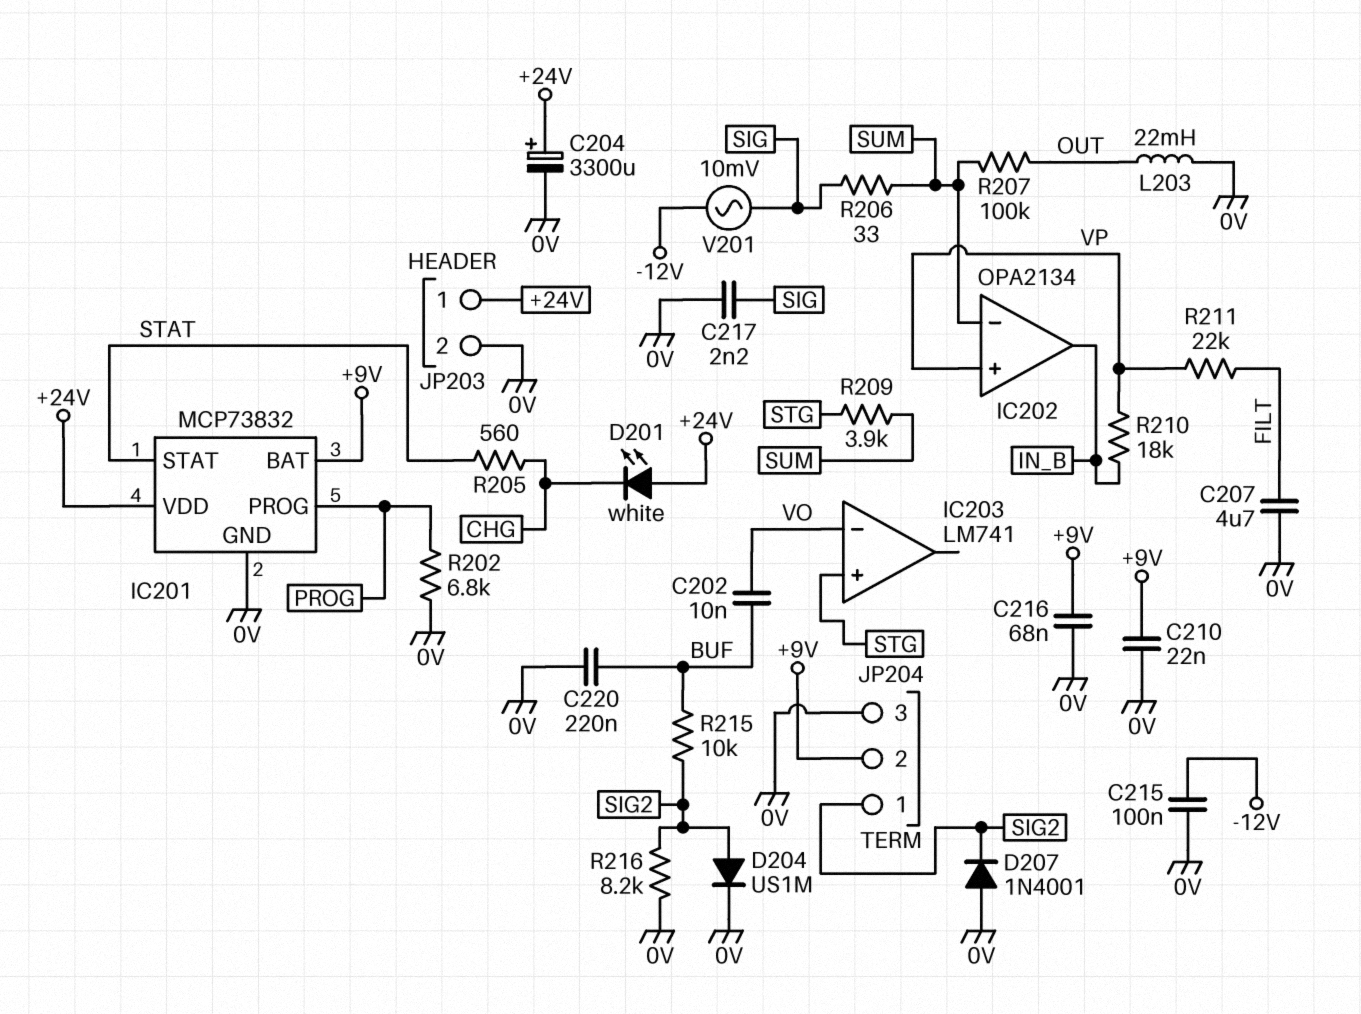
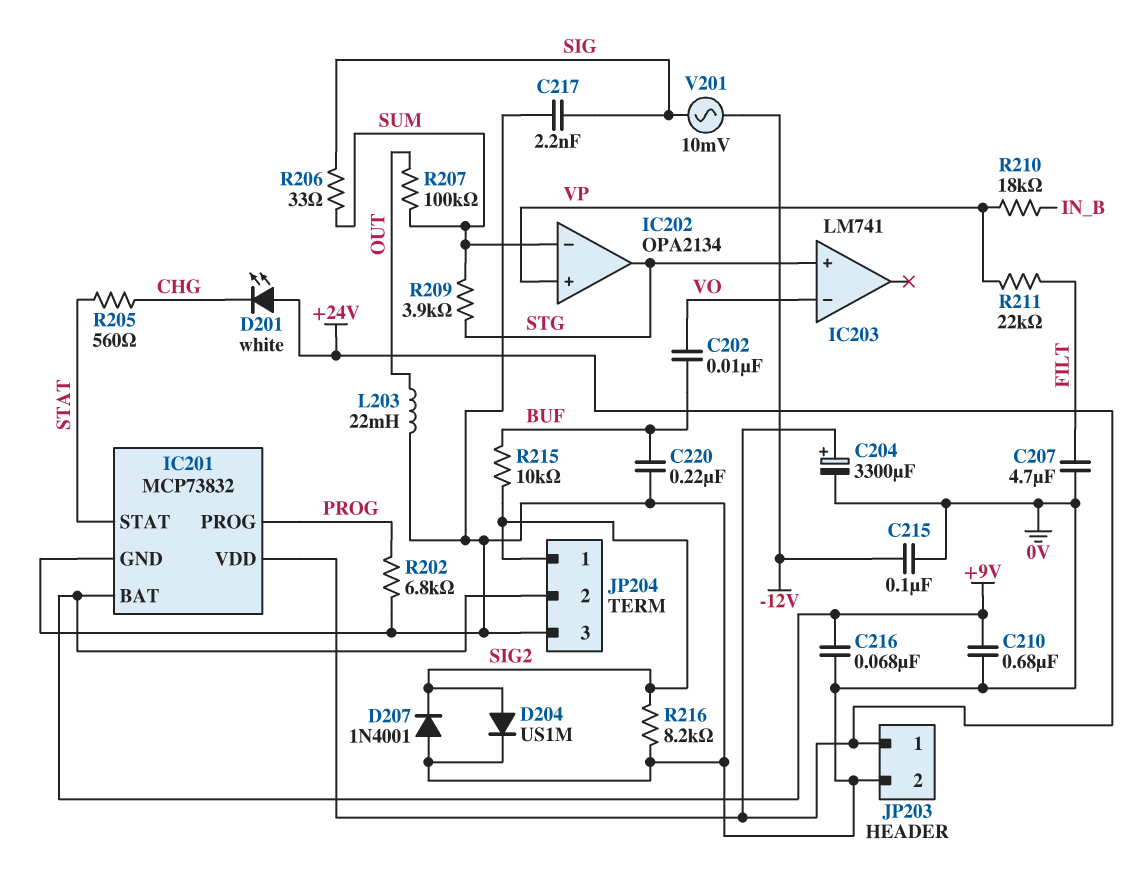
C210: 22nF (+9V, 0V) -> 680nF (+9V, 0V)
IC202 pin out: IN_B -> STG

